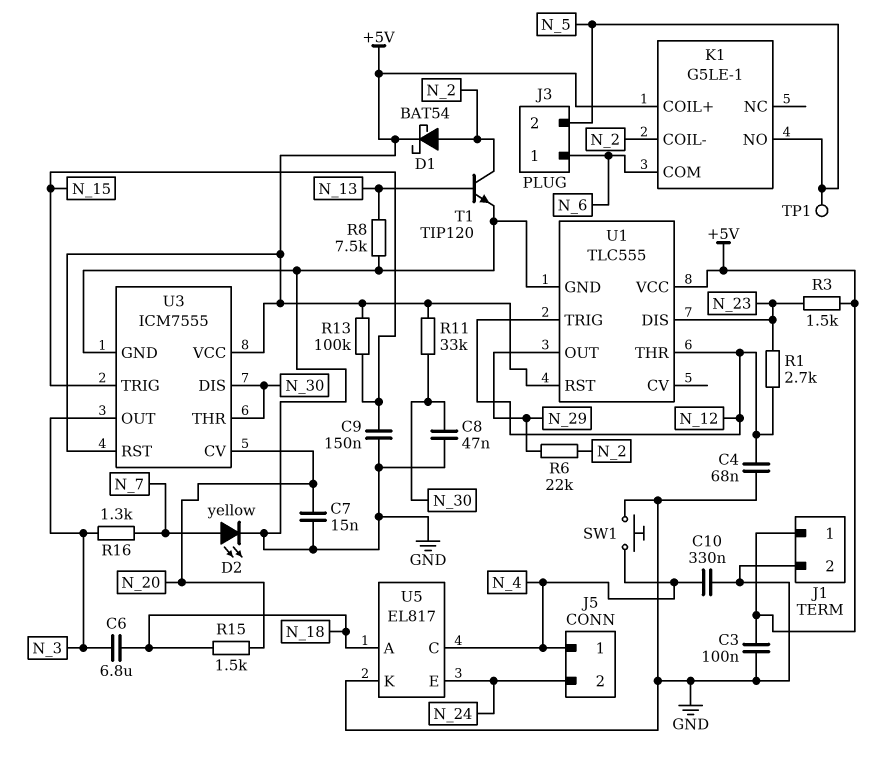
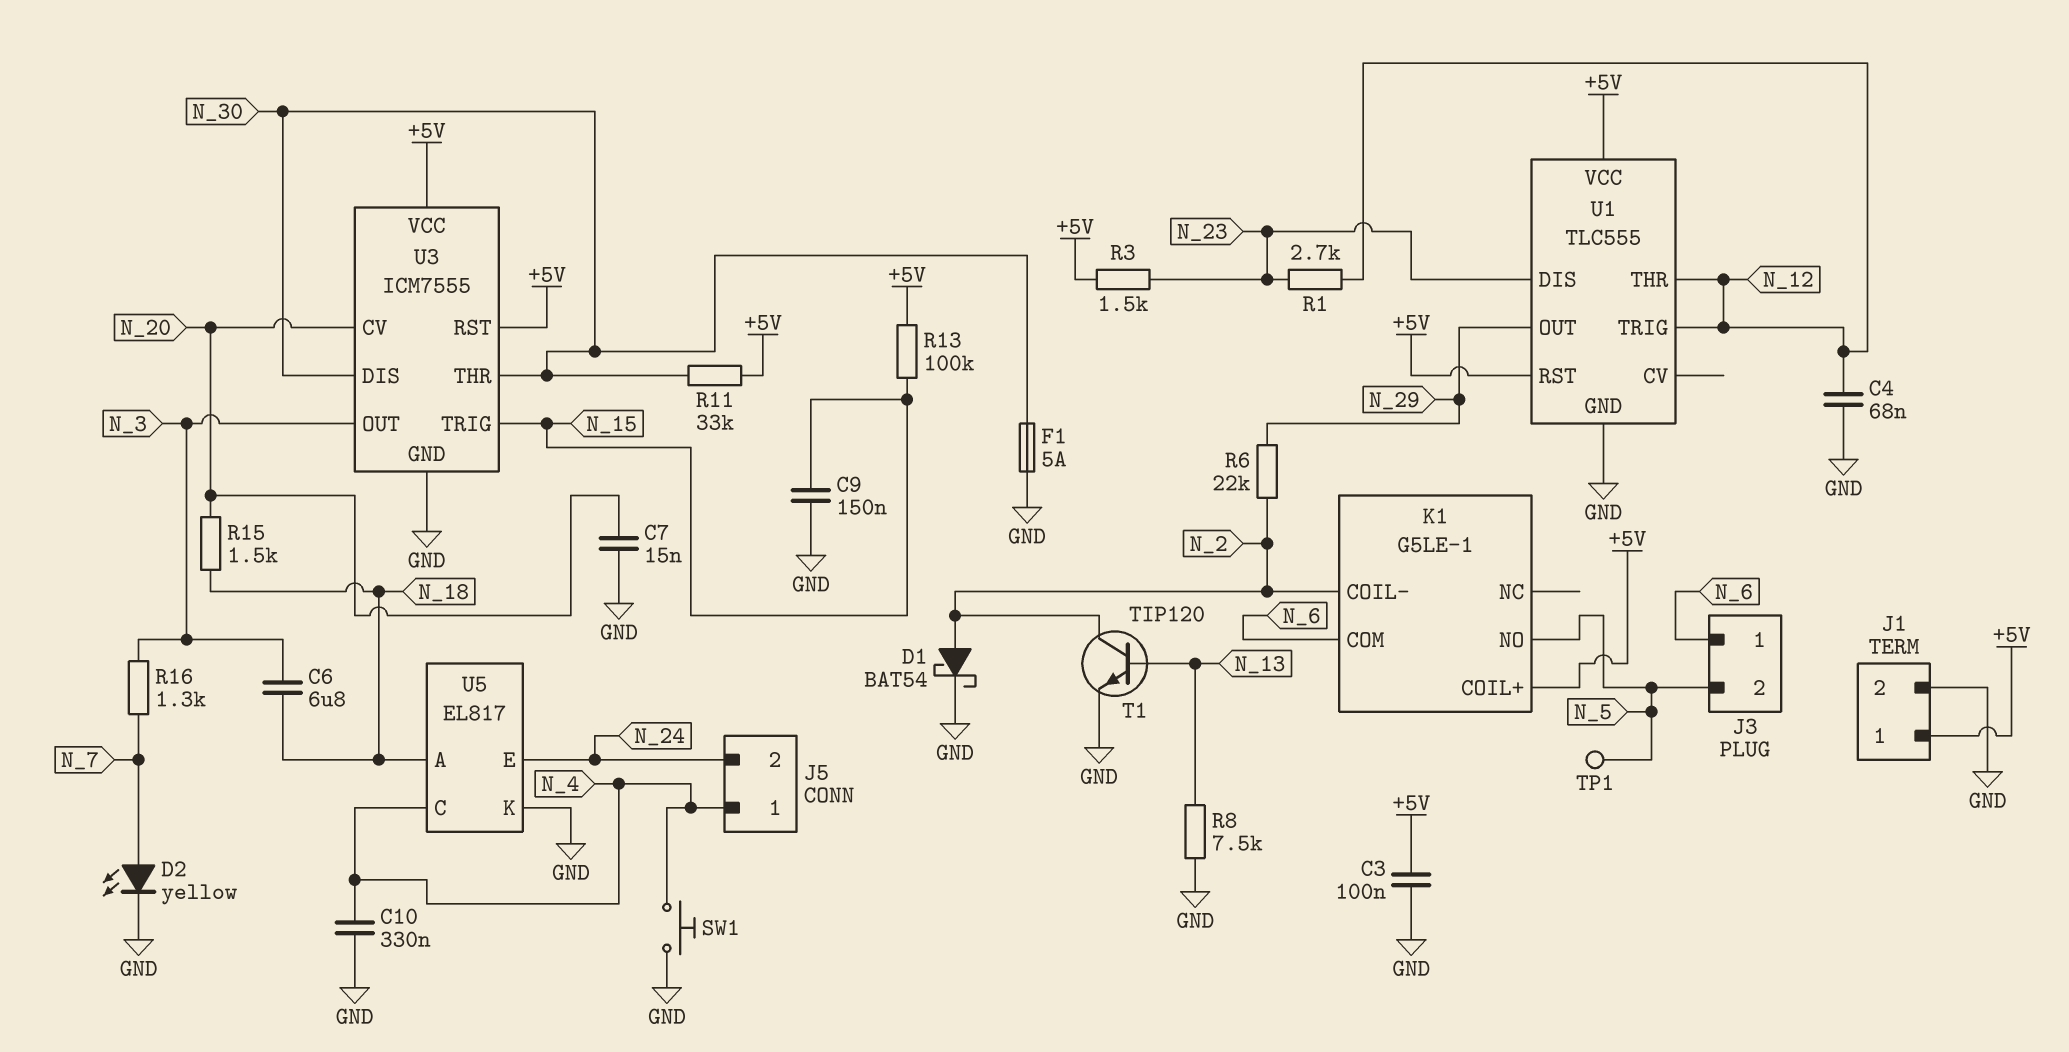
C8: 47nF (GND, N_30) -> none
D1: schottky BAT54 (A N_2, K +5V) -> schottky BAT54 (A N_2, K GND)
F1: none -> 5A (GND, N_30)

